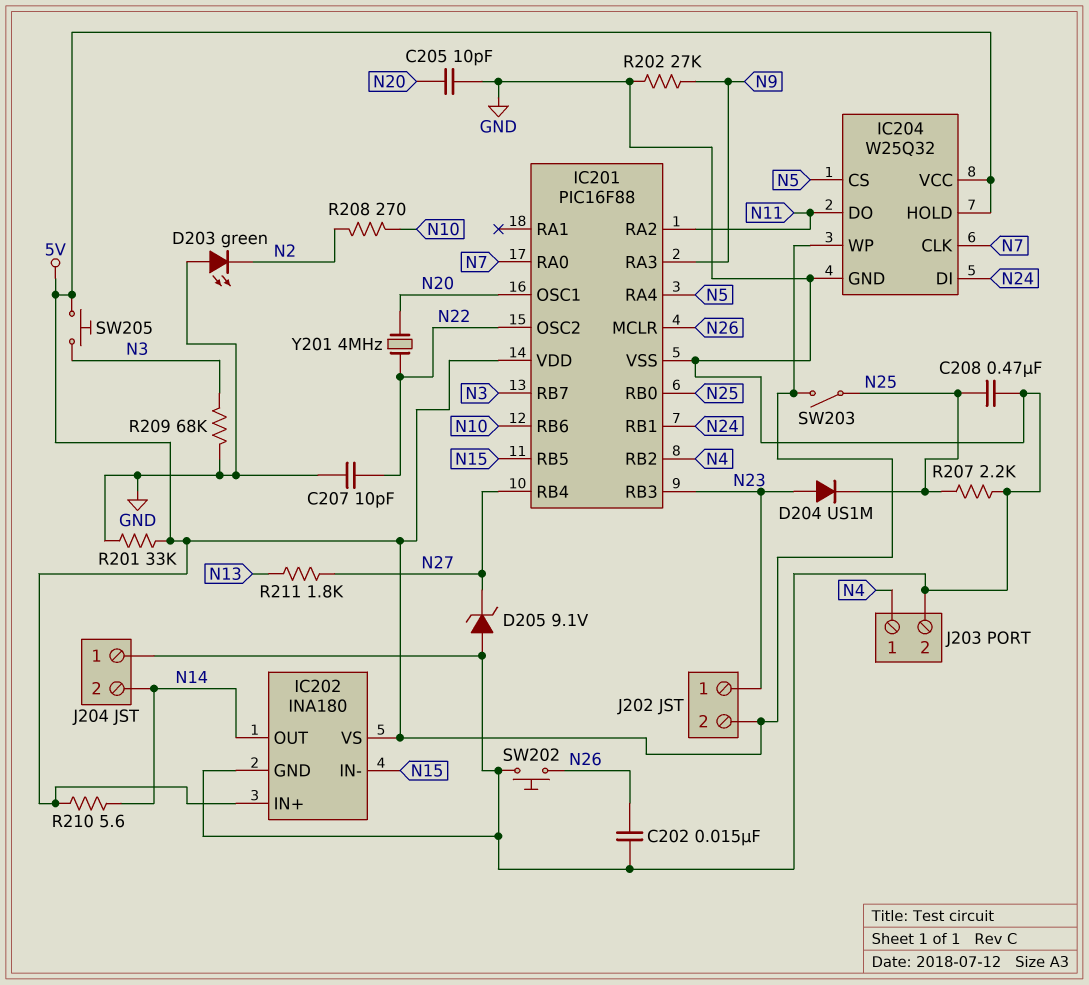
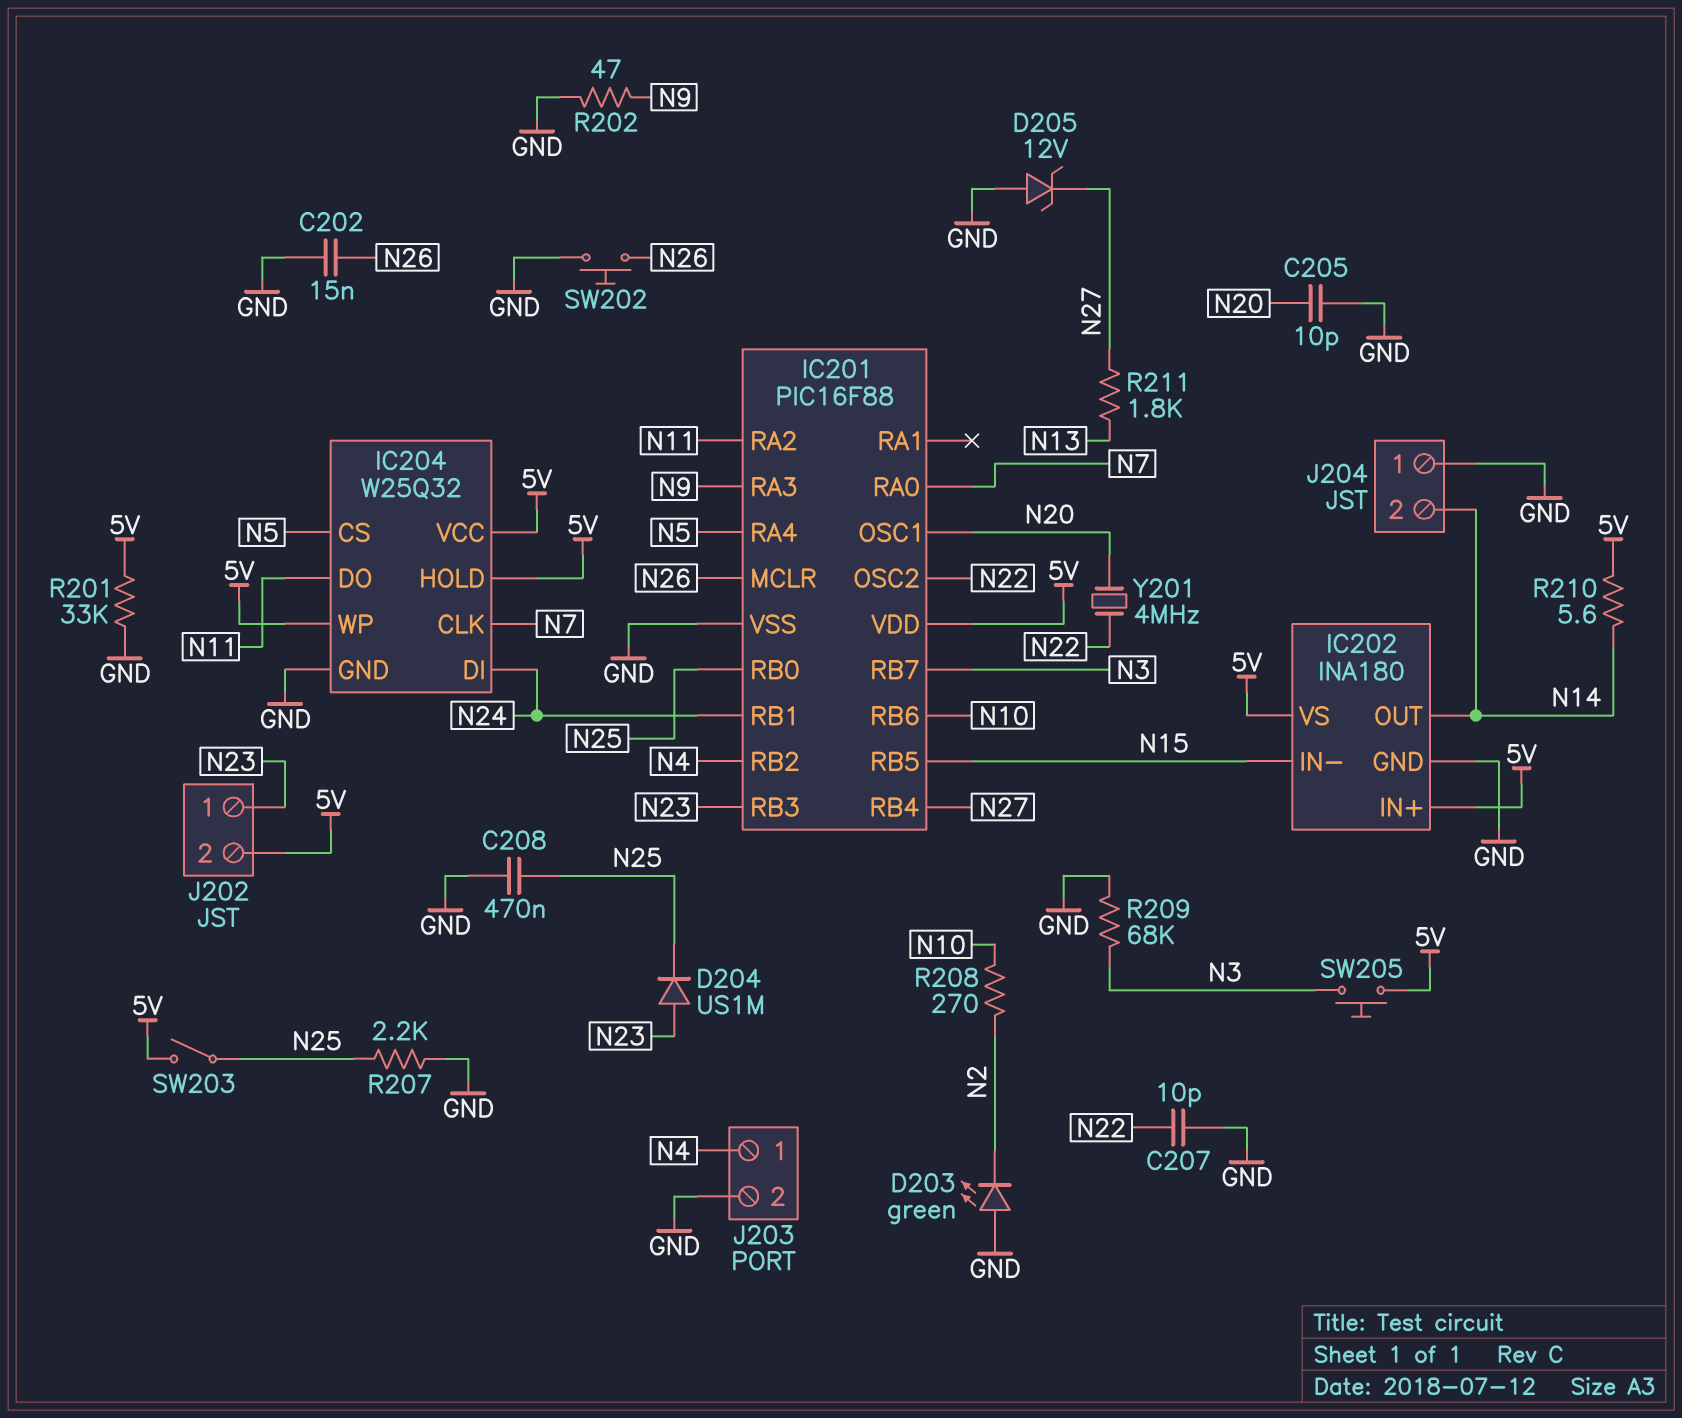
D205: zener 9.1V (A GND, K N27) -> zener 12V (A GND, K N27)
R202: 27k (GND, N9) -> 47 (GND, N9)

